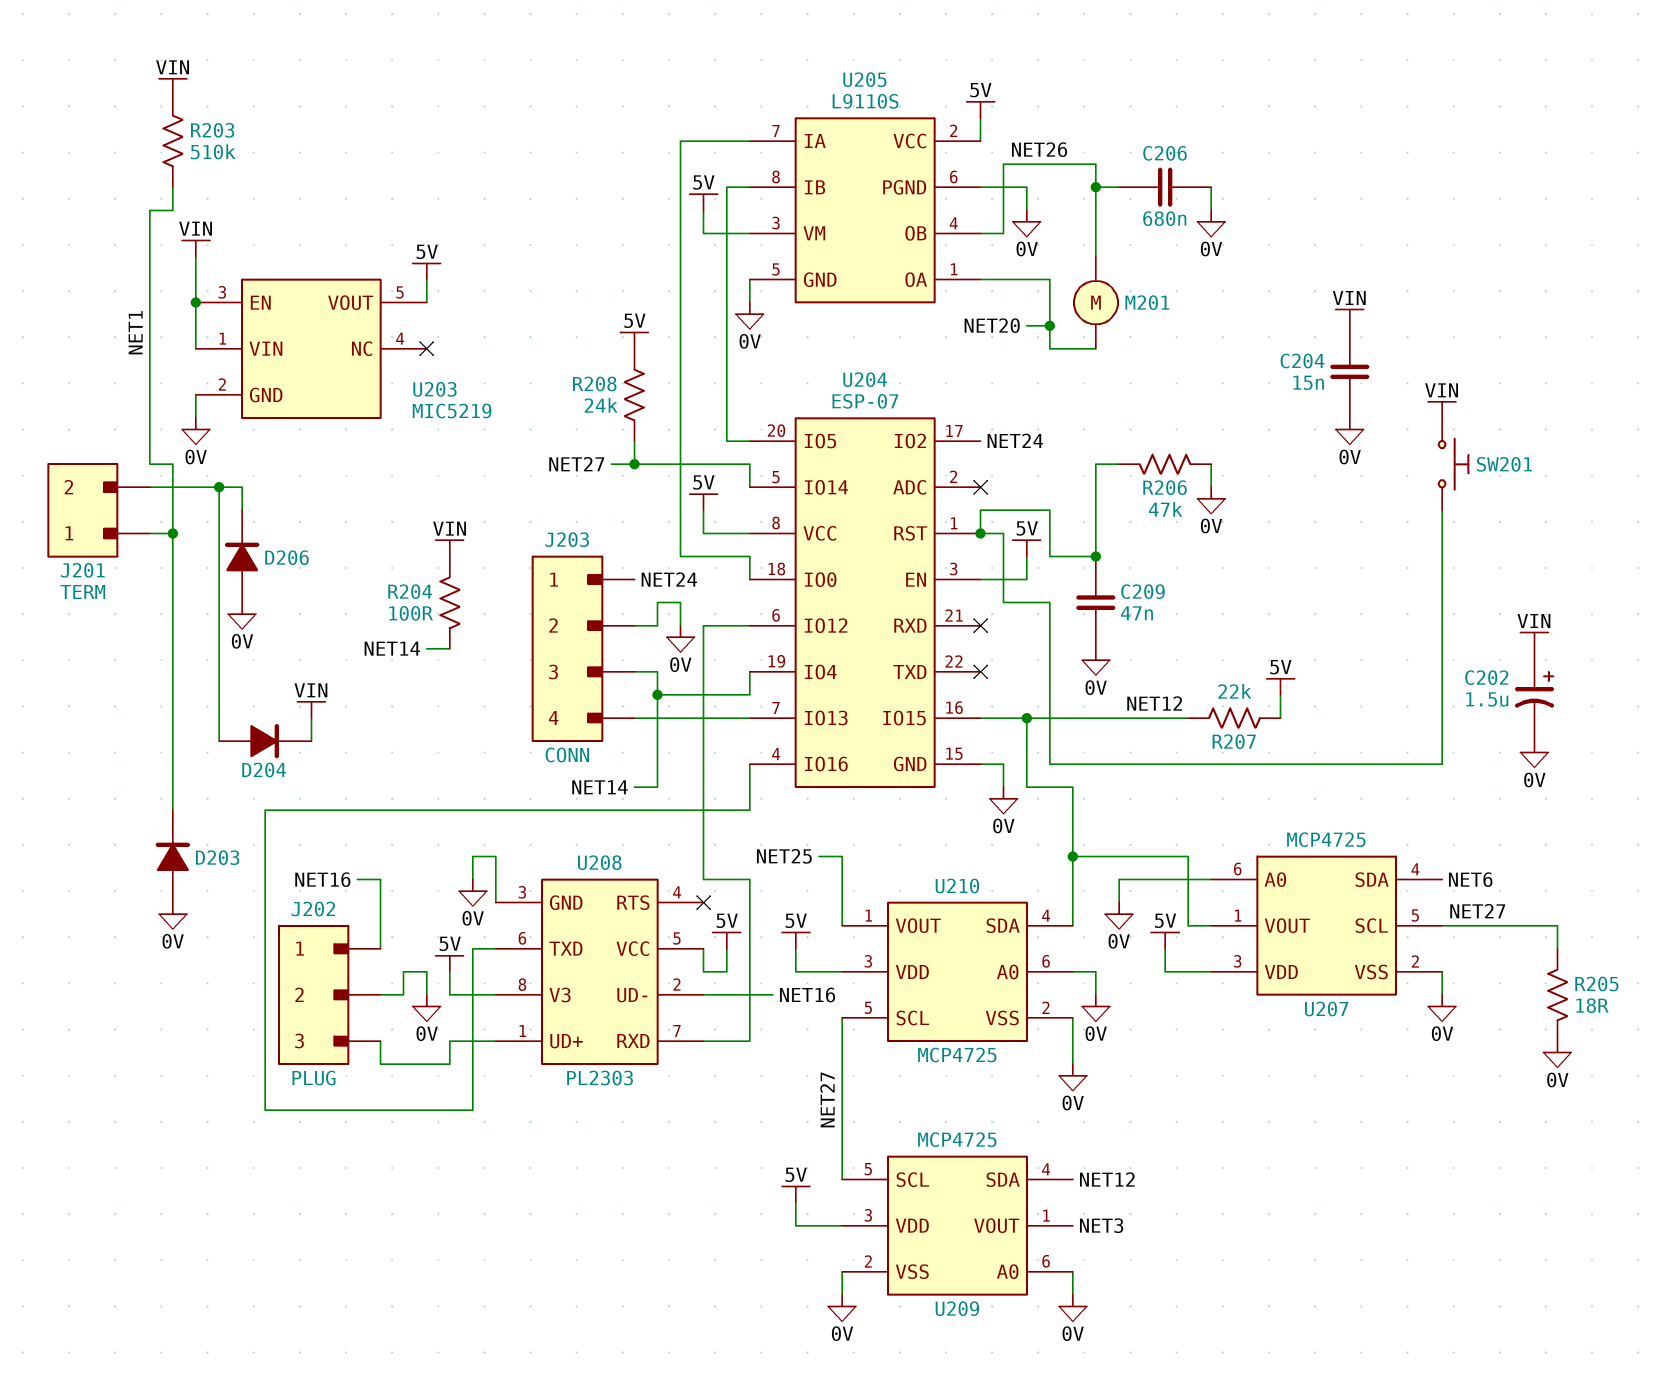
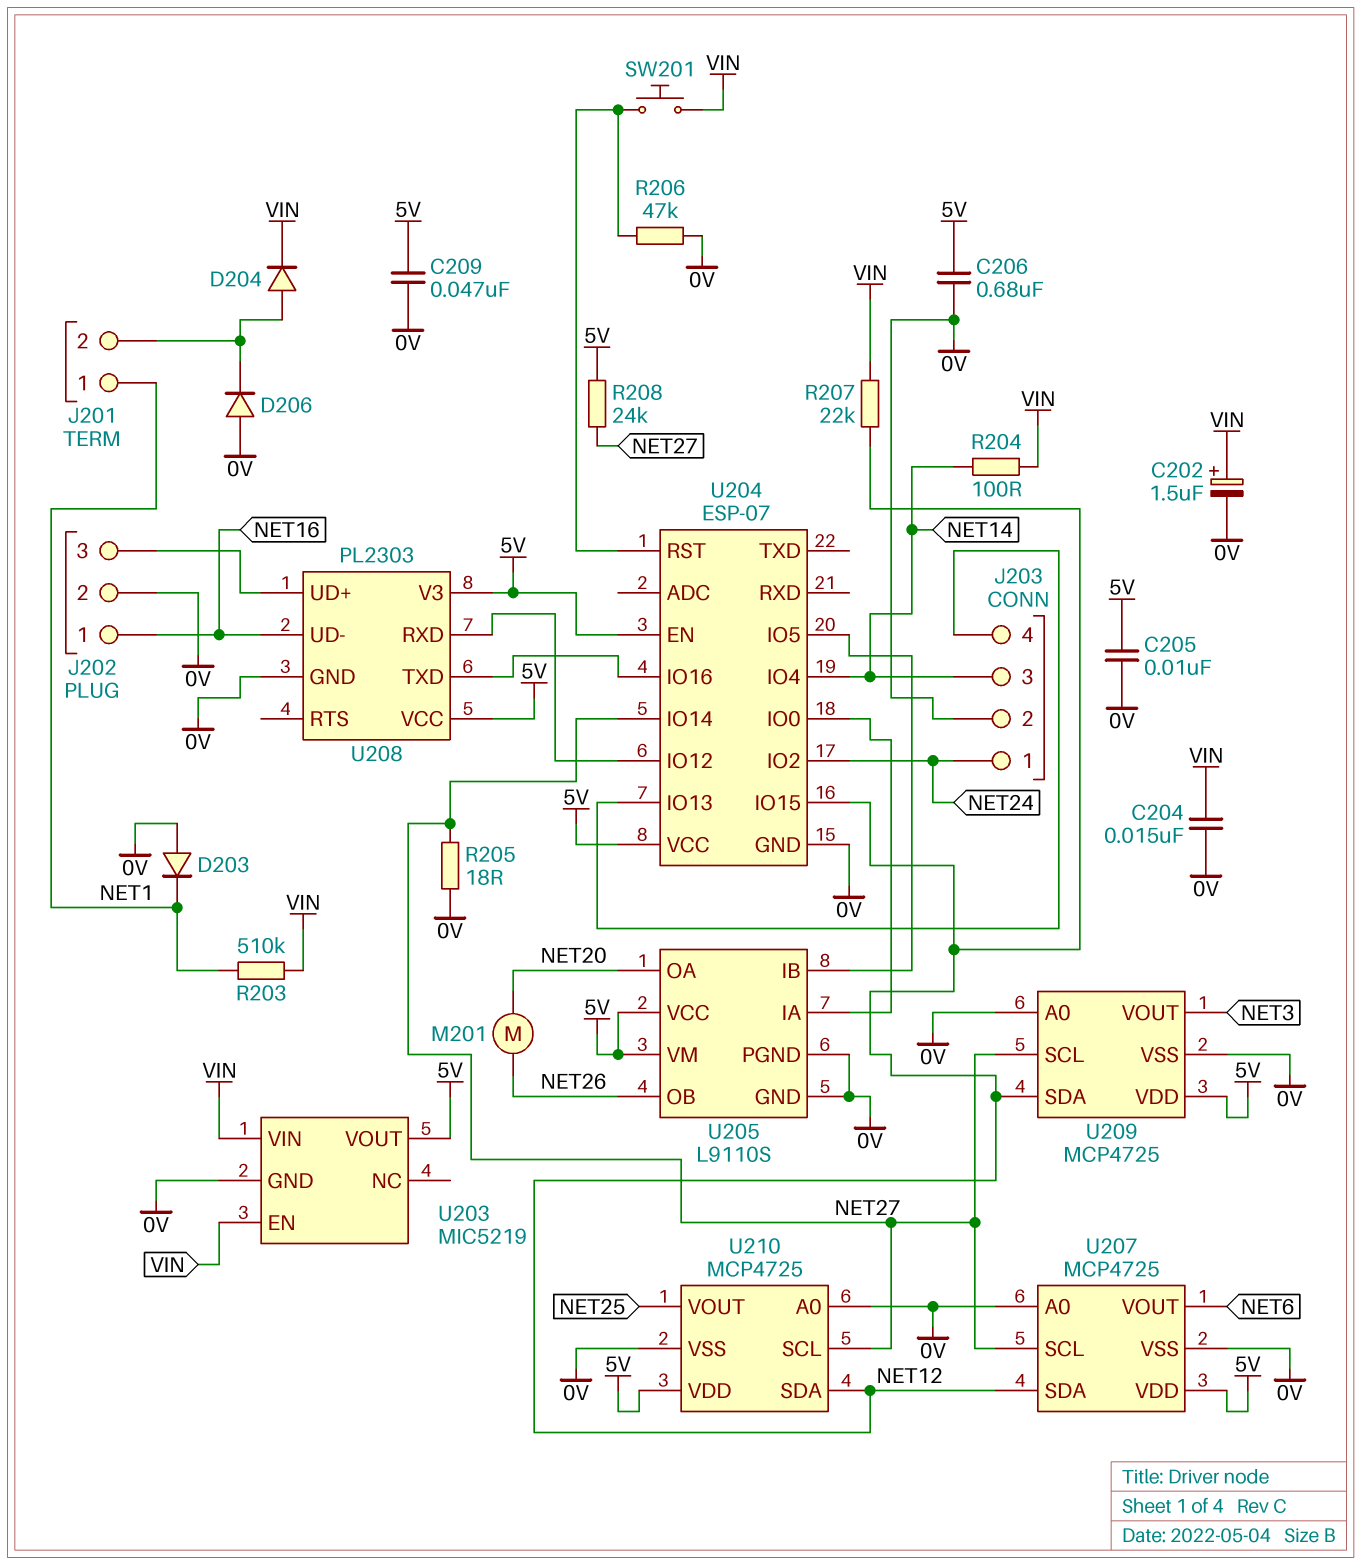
C205: none -> 10nF (0V, 5V)
C206: 680nF (0V, NET26) -> 680nF (0V, 5V)
C209: 47nF (0V, U204/RST) -> 47nF (0V, 5V)
R207: 22k (5V, NET12) -> 22k (NET12, VIN)
U207 pin SDA: NET6 -> NET12
U207 pin VOUT: NET12 -> NET6

